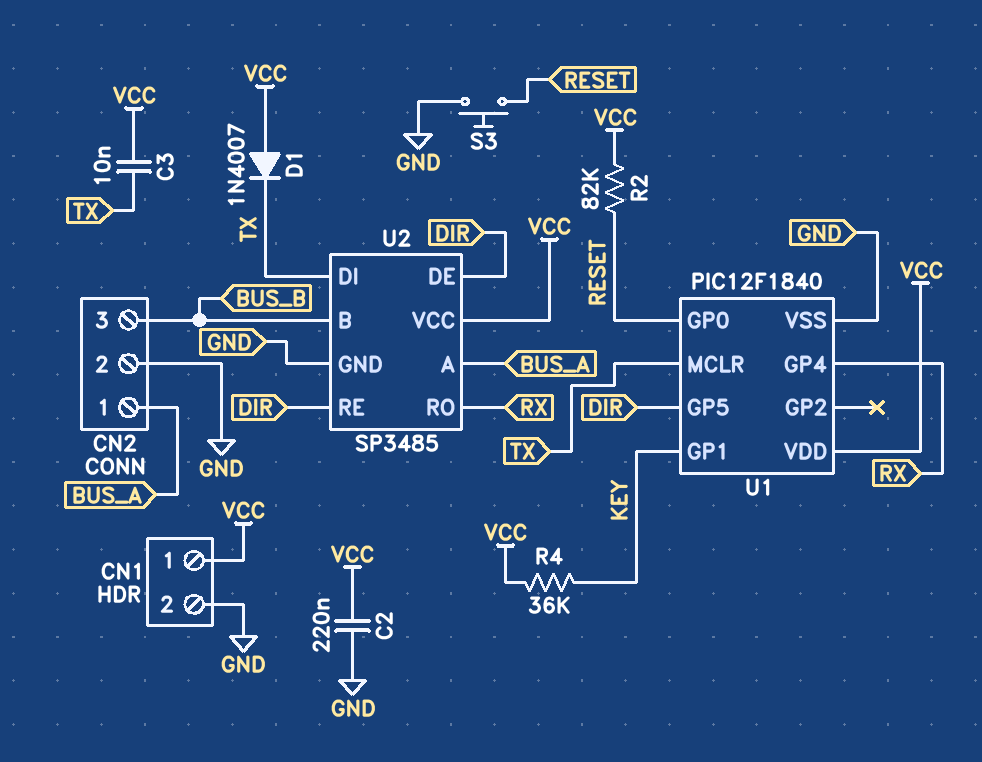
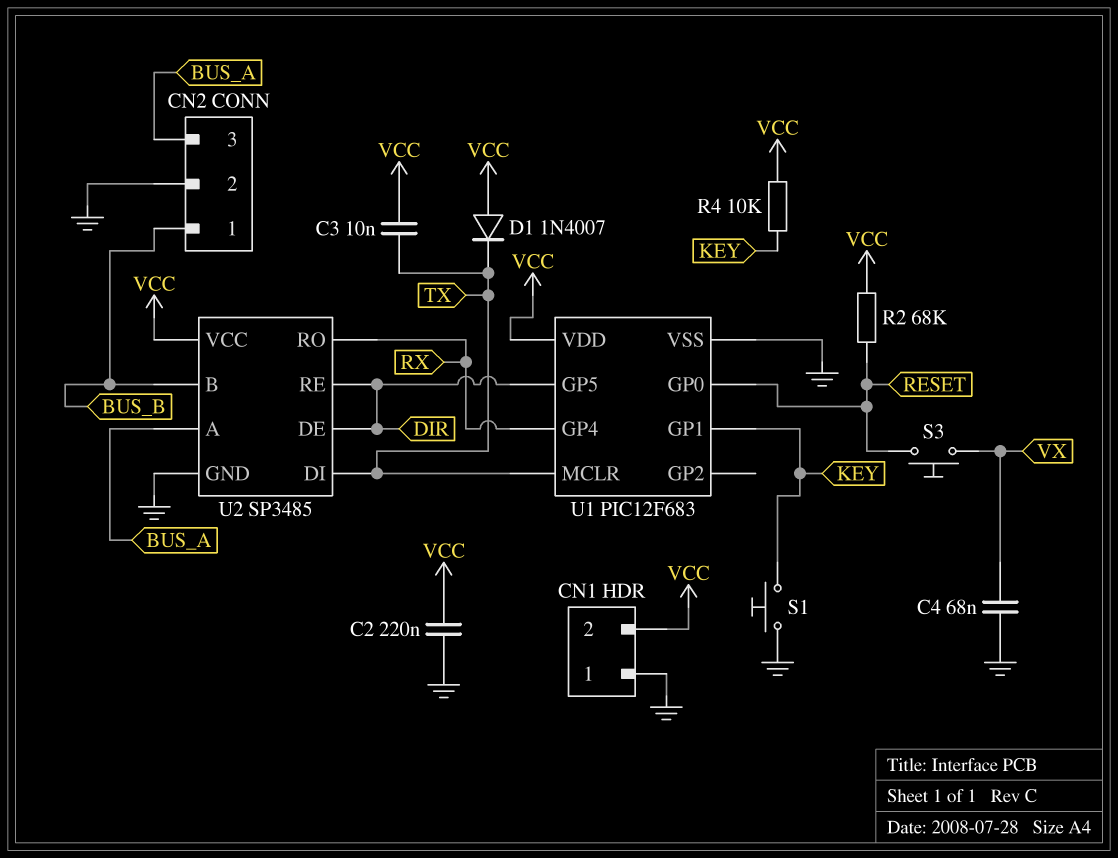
C4: none -> 68nF (GND, VX)
CN1 pin 1: VCC -> GND
CN1 pin 2: GND -> VCC
CN2 pin 1: BUS_A -> BUS_B
CN2 pin 3: BUS_B -> BUS_A
R2: 82k (RESET, VCC) -> 68k (RESET, VCC)
R4: 36k (KEY, VCC) -> 10k (KEY, VCC)
S1: none -> button (GND, KEY)
S3: button (GND, RESET) -> button (RESET, VX)
U1: PIC12F1840 -> PIC12F683

